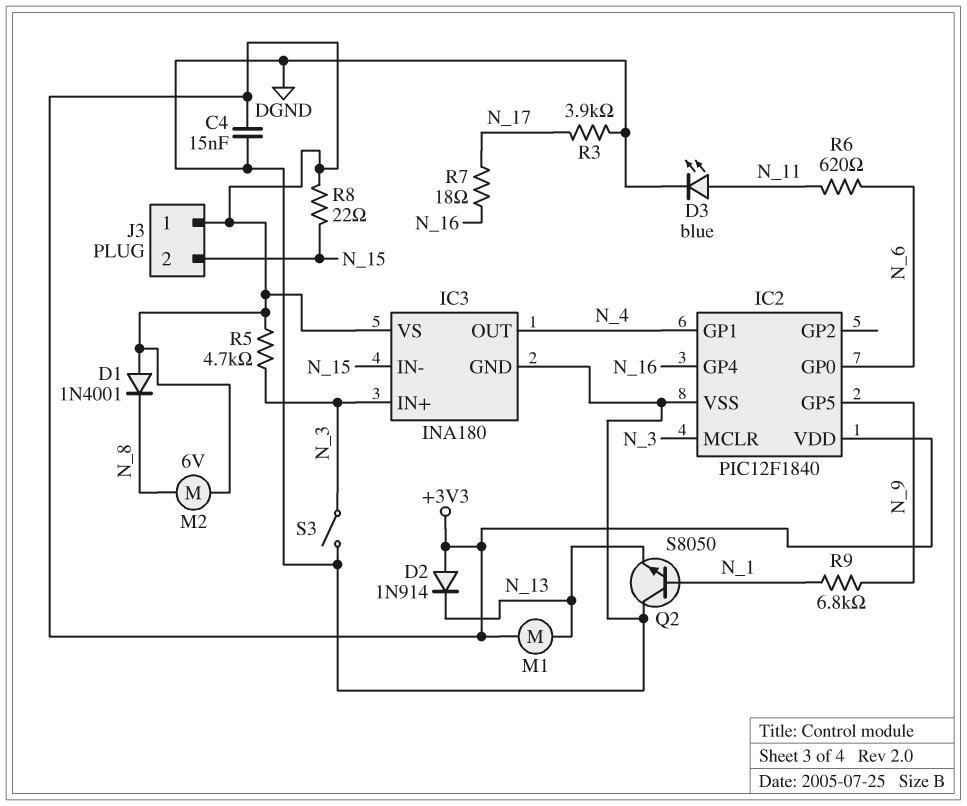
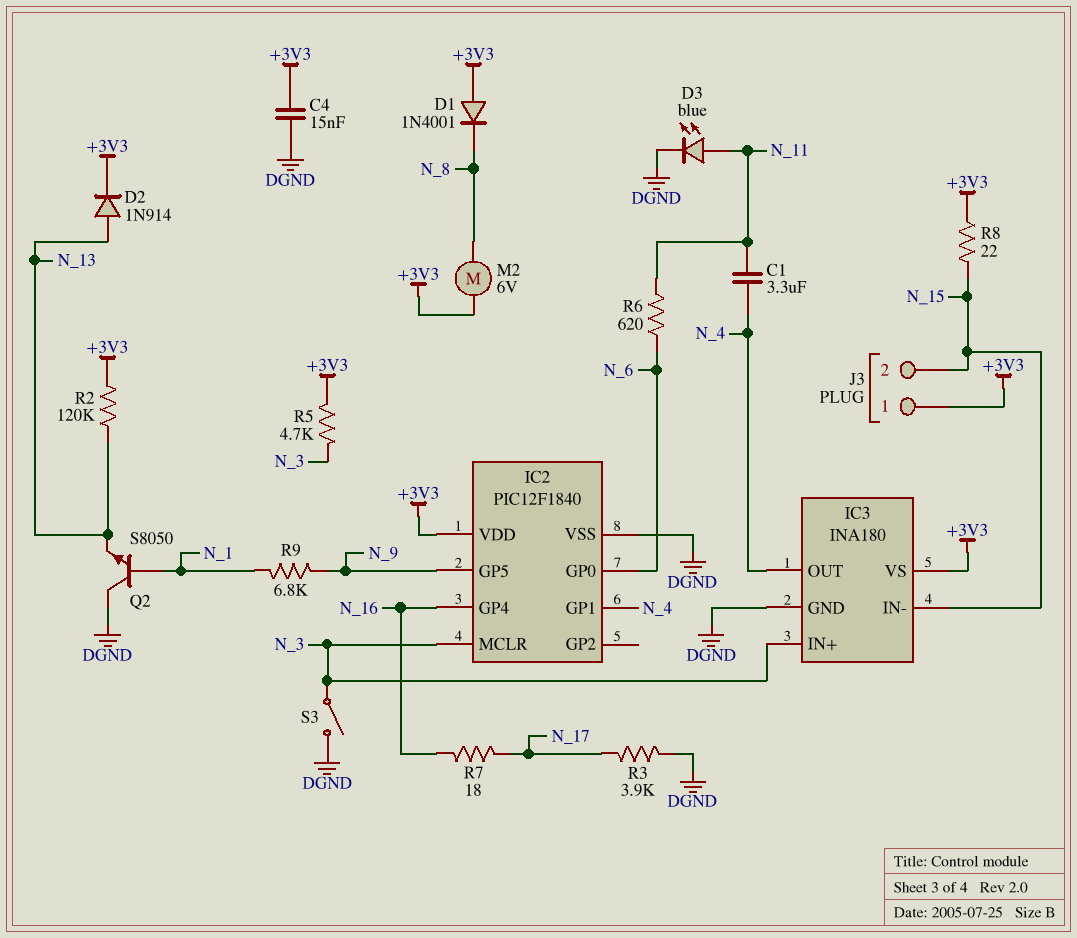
C1: none -> 3.3uF (N_4, N_11)
D2: diode 1N914 (A +3V3, K N_13) -> diode 1N914 (A N_13, K +3V3)
M1: motor (+3V3, N_13) -> none
R2: none -> 120k (+3V3, N_13)

